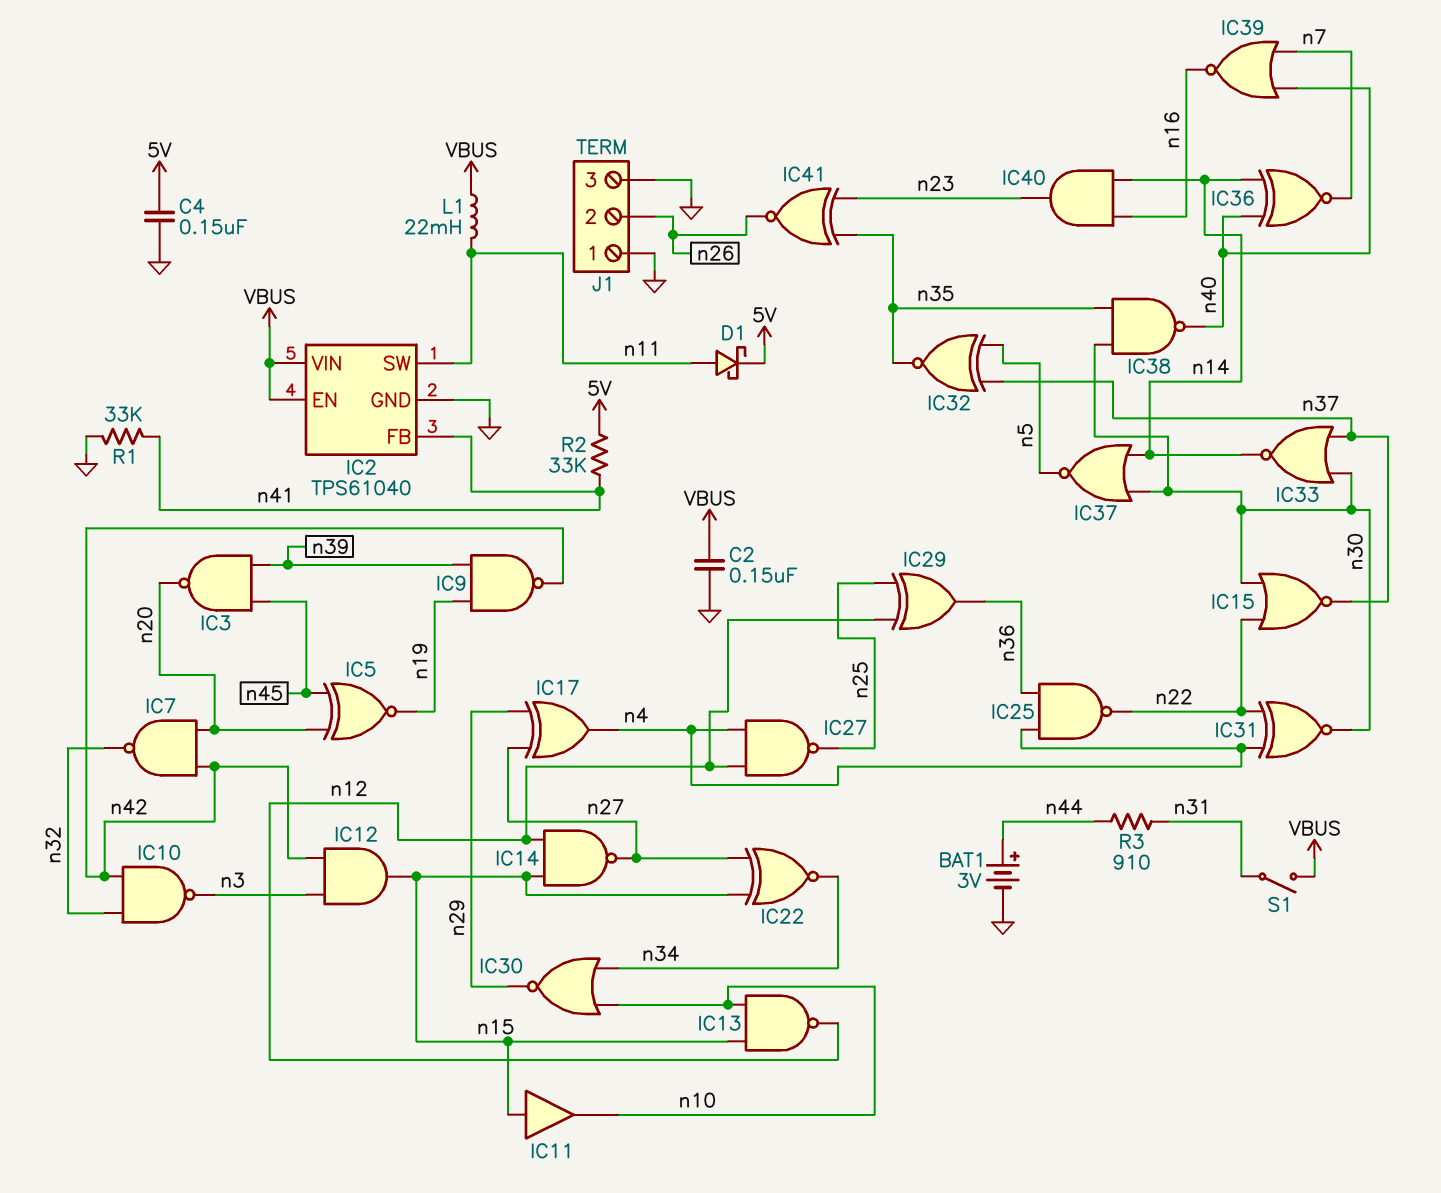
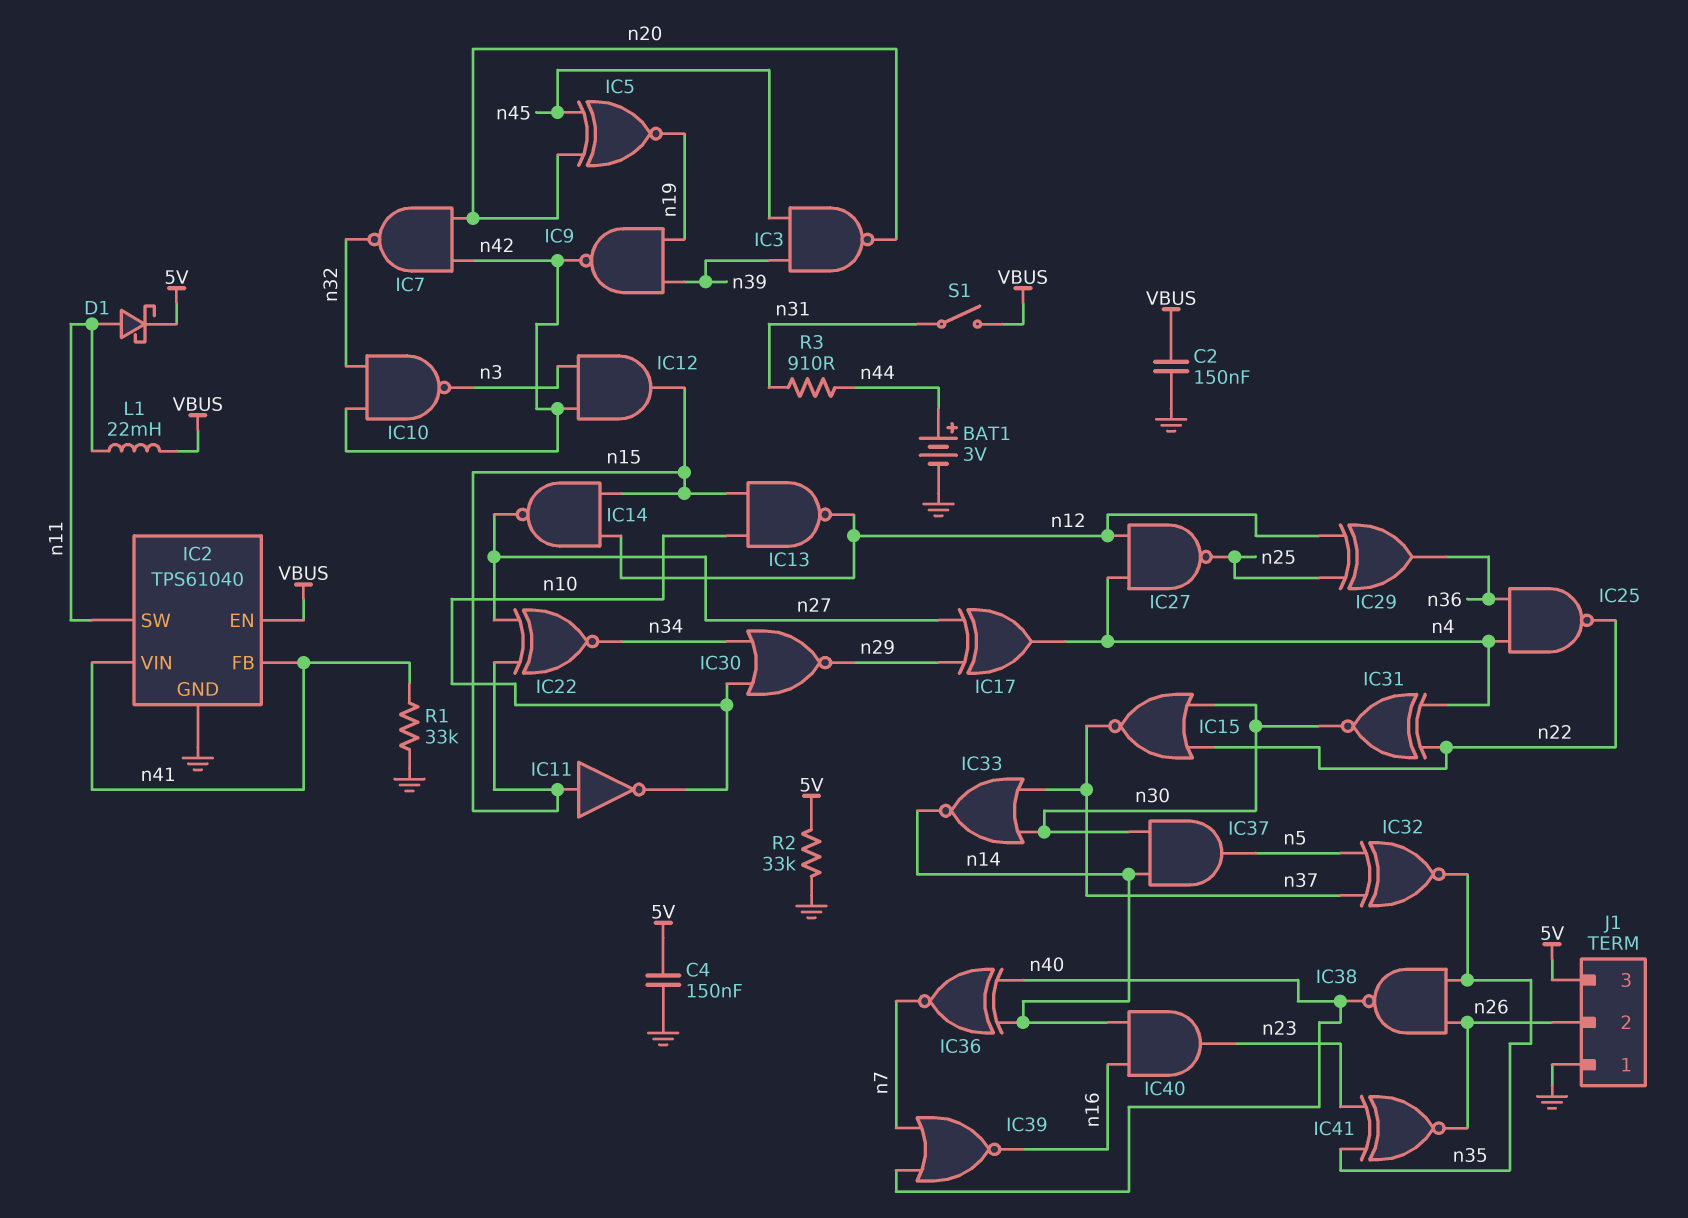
IC2 pin VIN: VBUS -> n41
IC11: buffer (in n15, out n10) -> NOT (in n15, out n10)
IC37: NOR (in n14, in n30, out n5) -> AND (in n14, in n30, out n5)
IC38: NAND (in n30, in n35, out n40) -> NAND (in n26, in n35, out n40)
J1 pin 3: GND -> 5V
R2: 33k (5V, n41) -> 33k (5V, GND)

